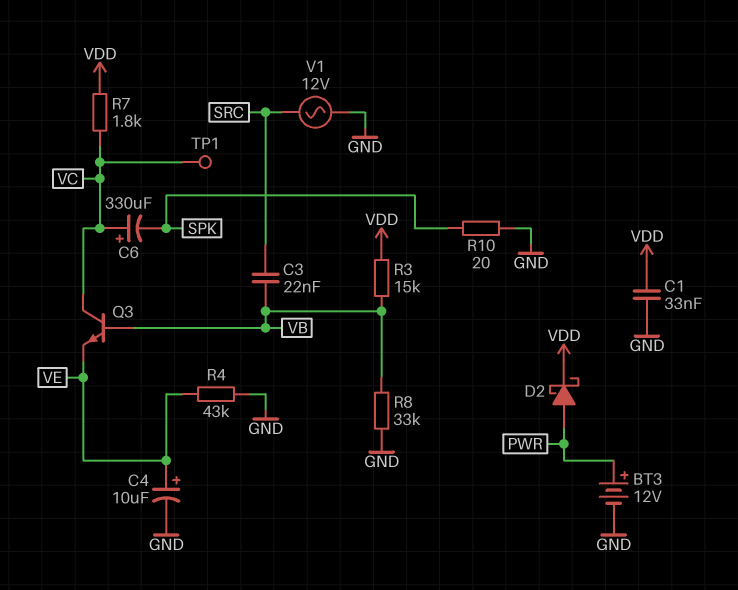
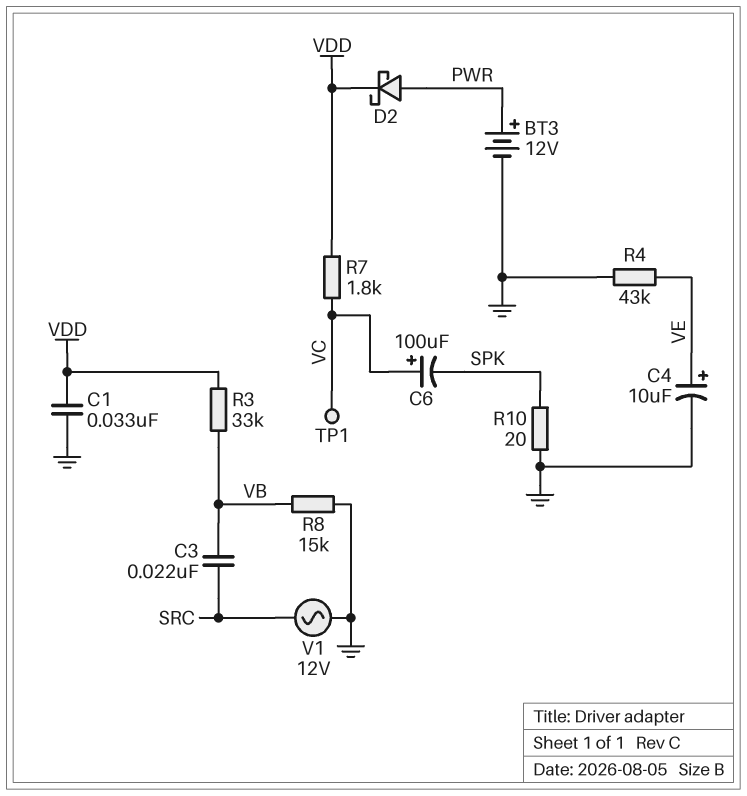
C6: 330uF (plus VC, minus SPK) -> 100uF (plus VC, minus SPK)
Q3: NPN (B VB, C VC, E VE) -> none
R3: 15k (VB, VDD) -> 33k (VB, VDD)
R8: 33k (GND, VB) -> 15k (GND, VB)

